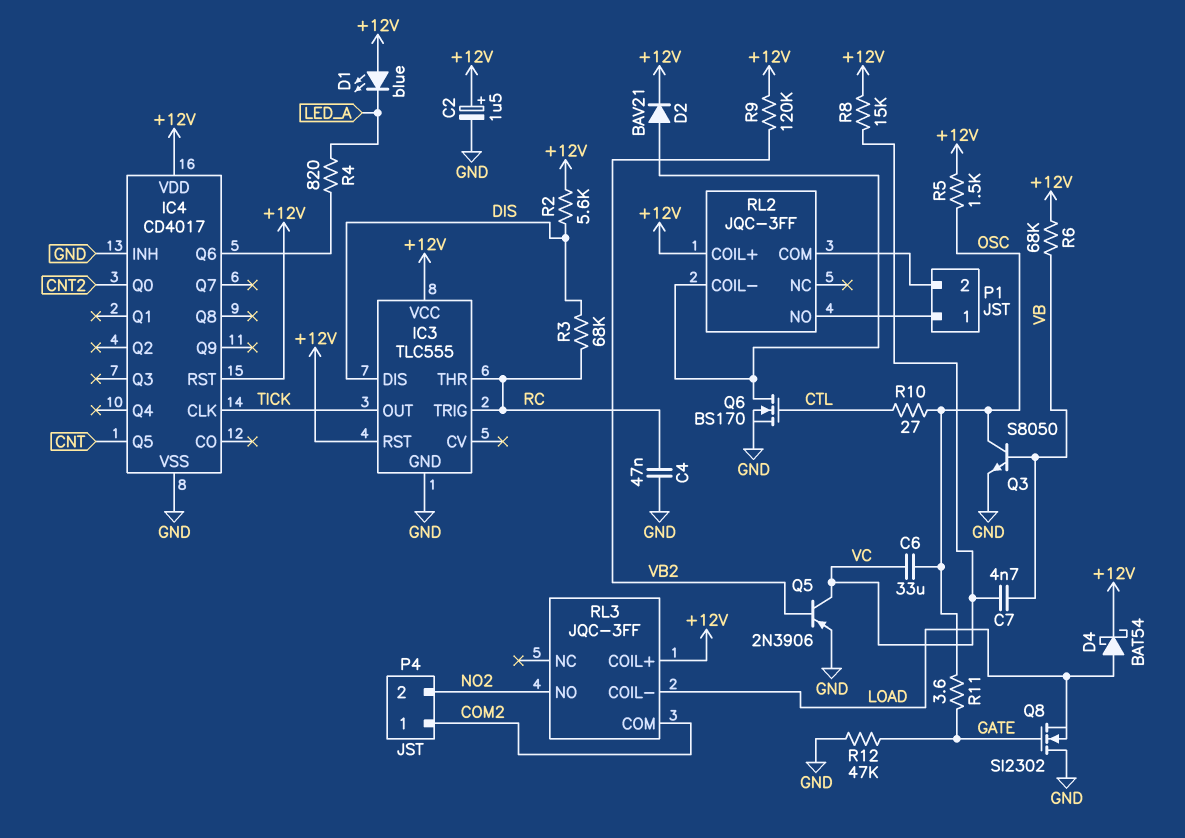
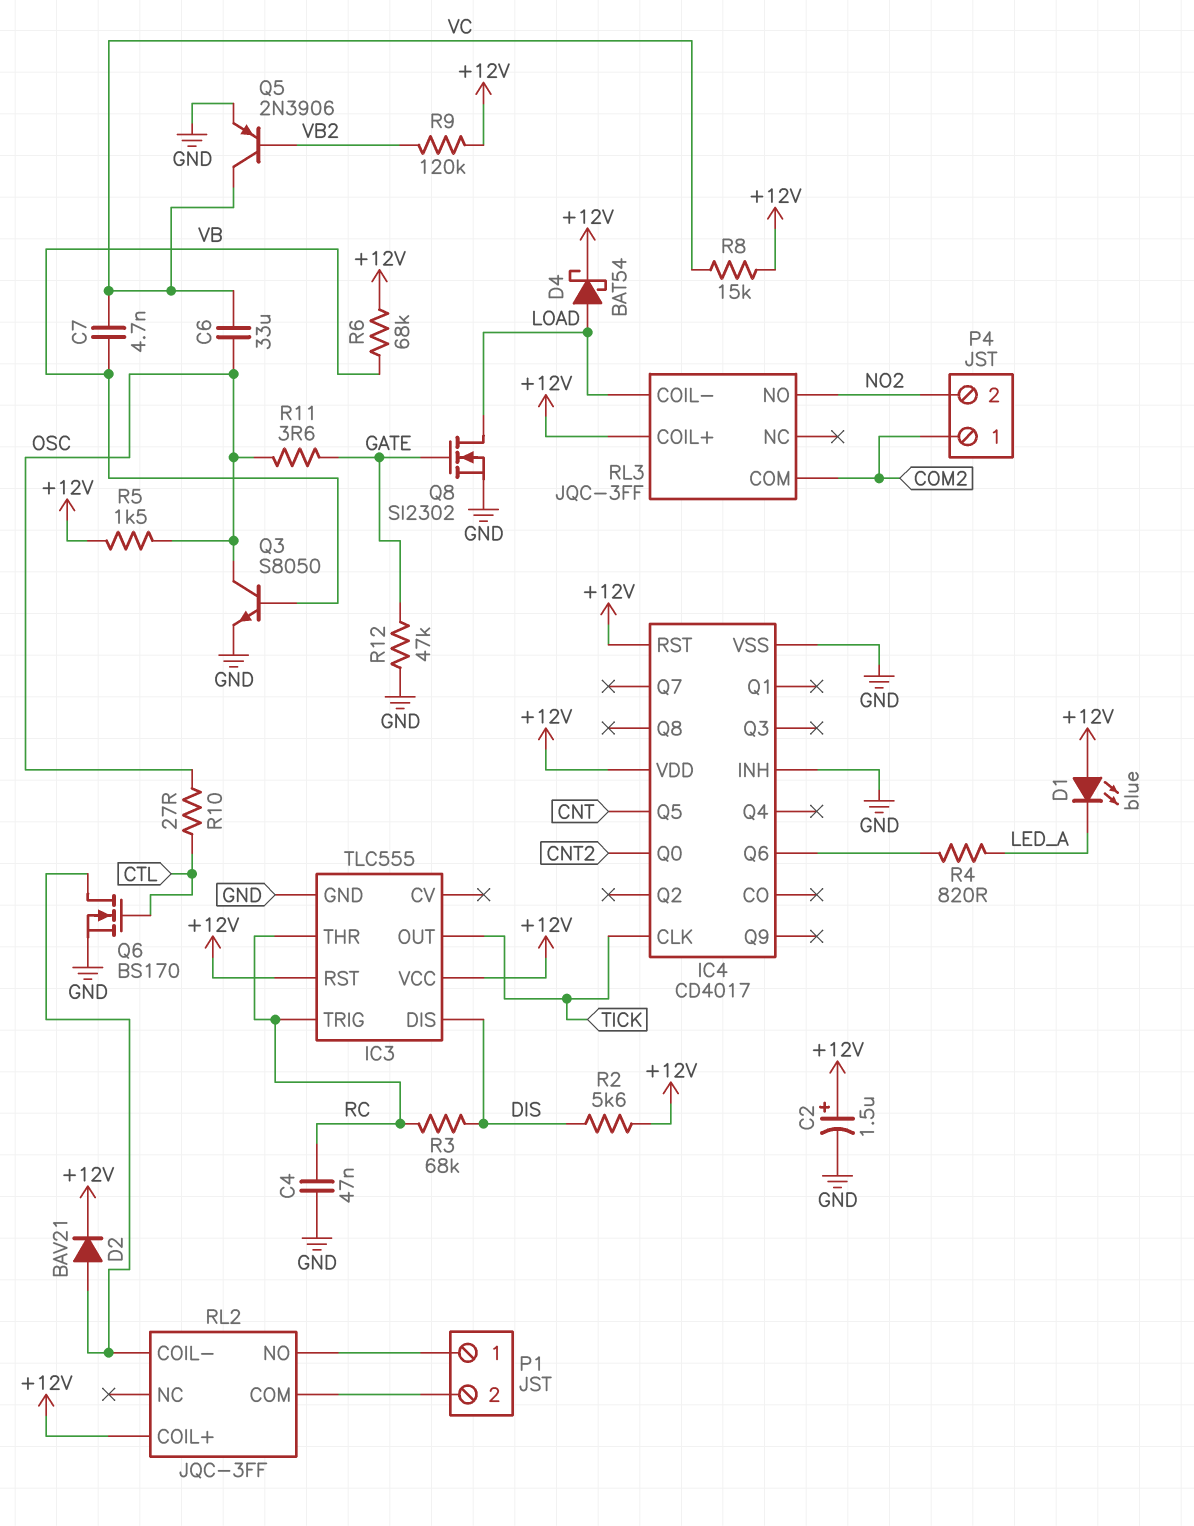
Q8: NMOS SI2302 (G GATE, D GND, S LOAD) -> NMOS SI2302 (G GATE, D LOAD, S GND)

